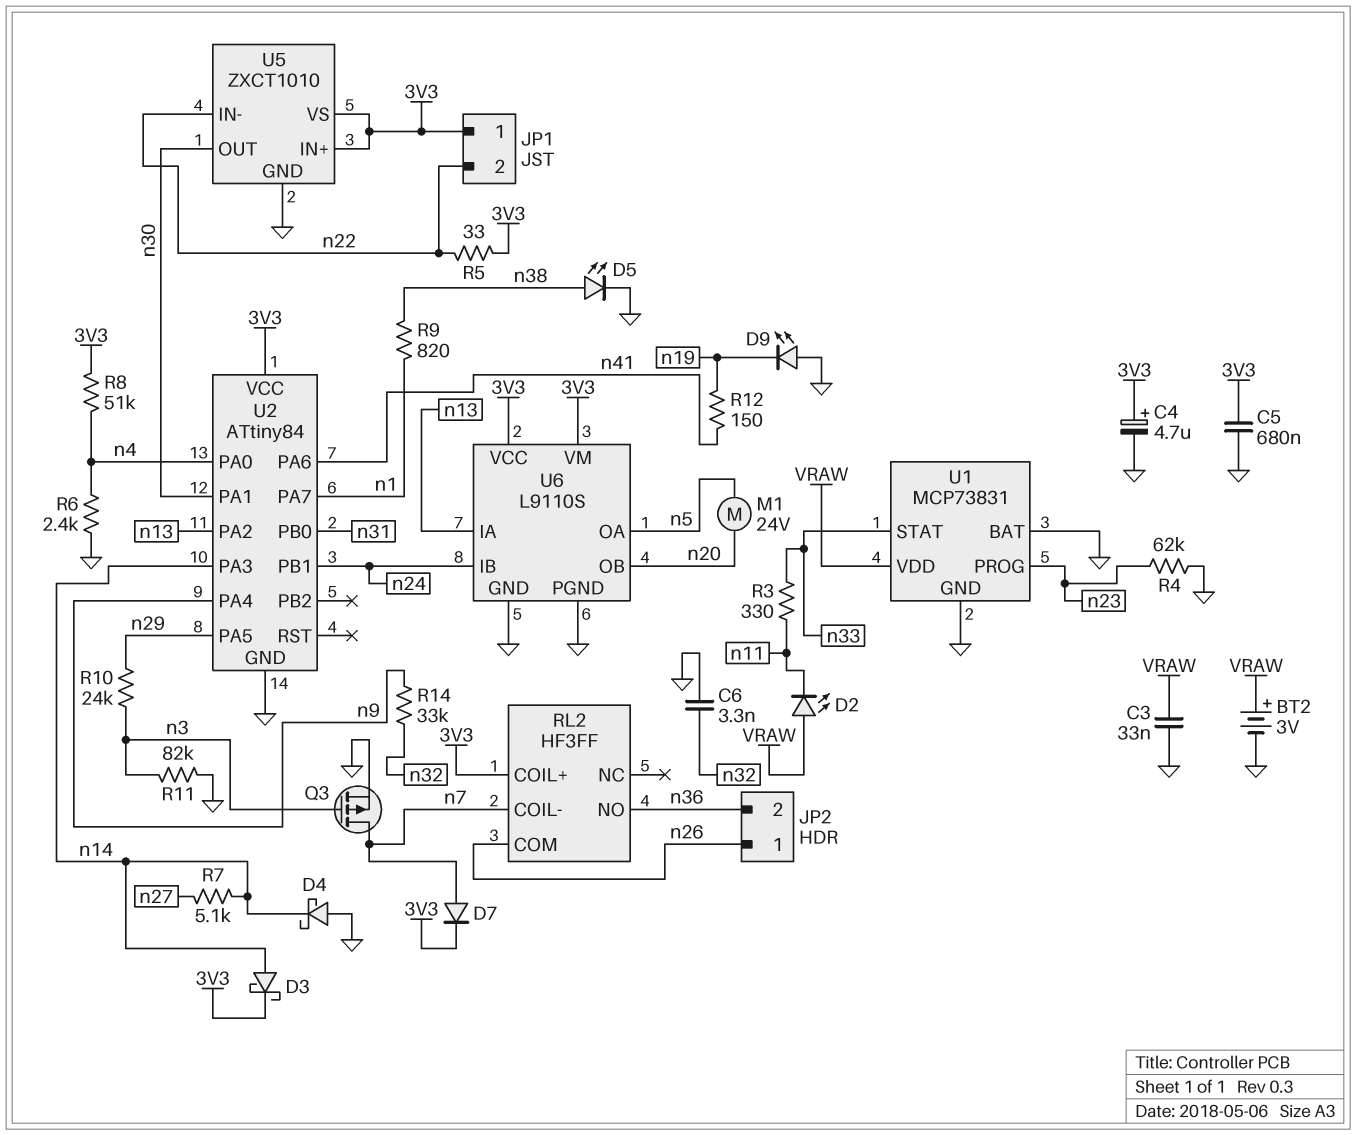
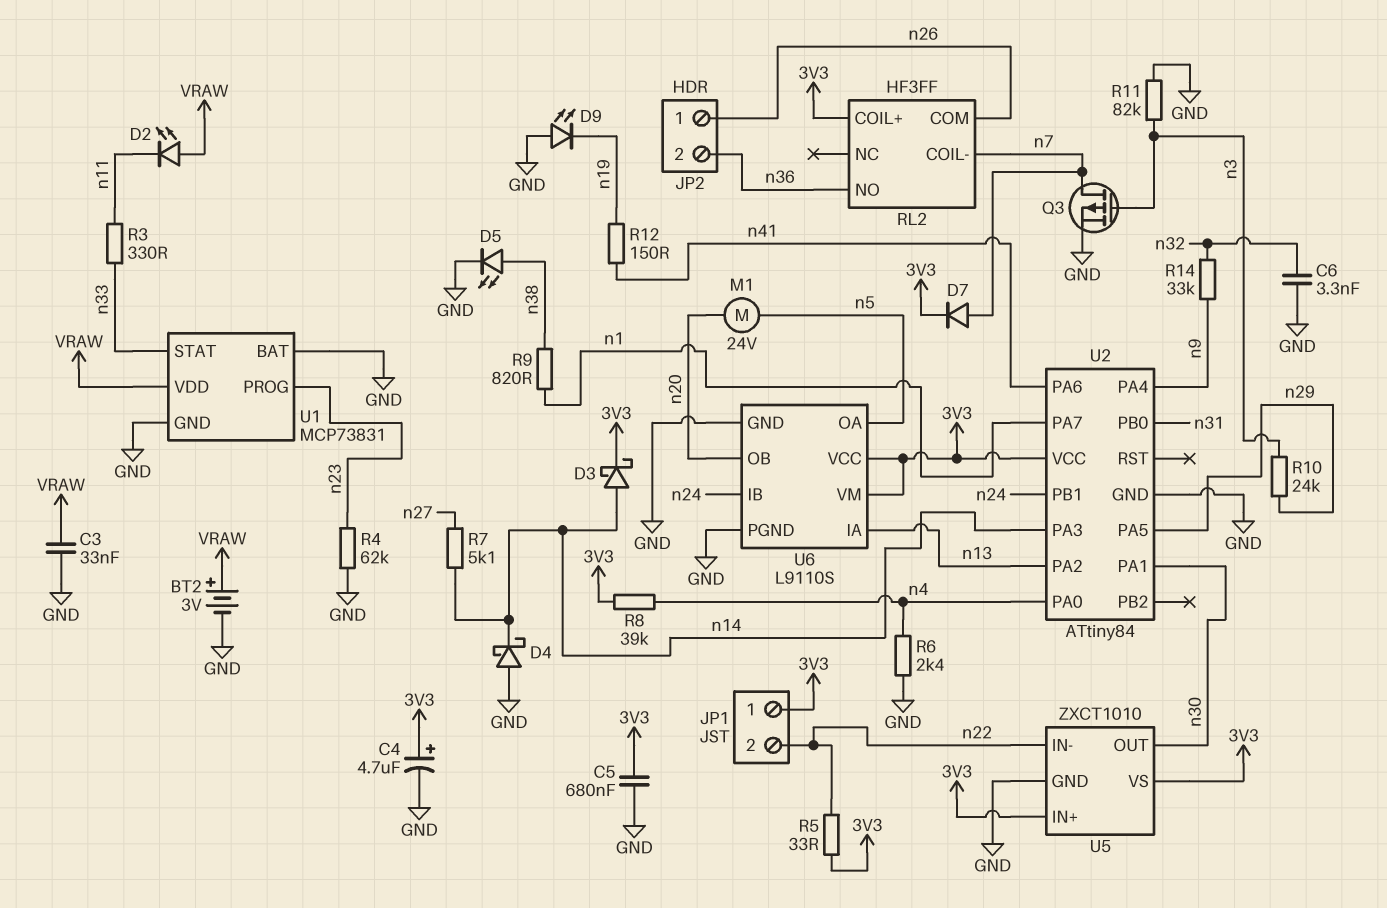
R8: 51k (3V3, n4) -> 39k (3V3, n4)

